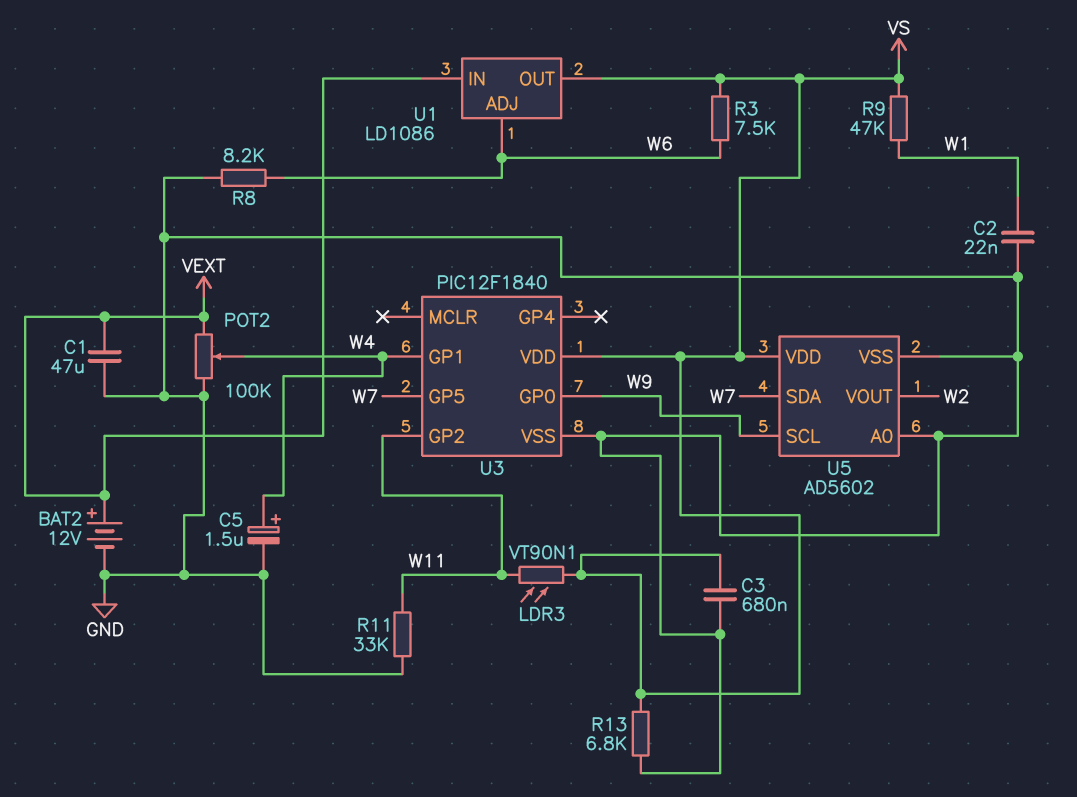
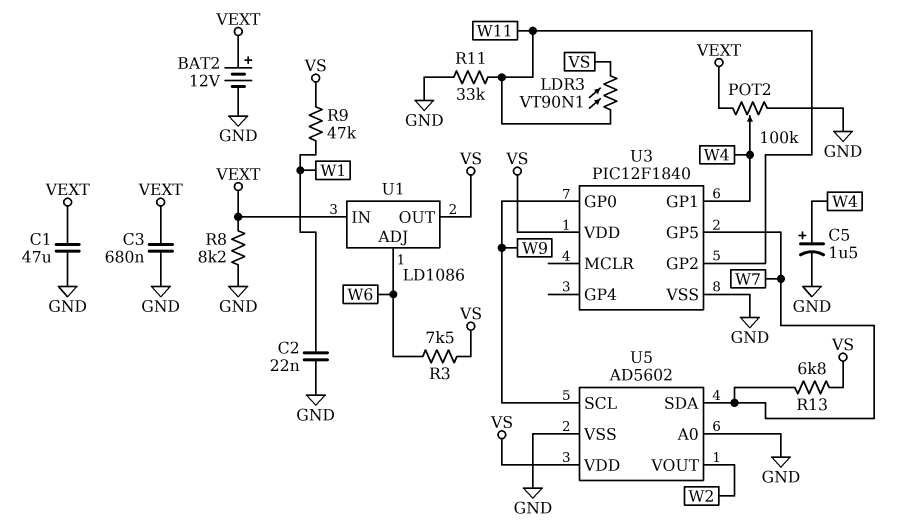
C3: 680nF (GND, VS) -> 680nF (GND, VEXT)
R8: 8.2k (GND, W6) -> 8.2k (GND, VEXT)
R13: 6.8k (GND, VS) -> 6.8k (VS, W7)

